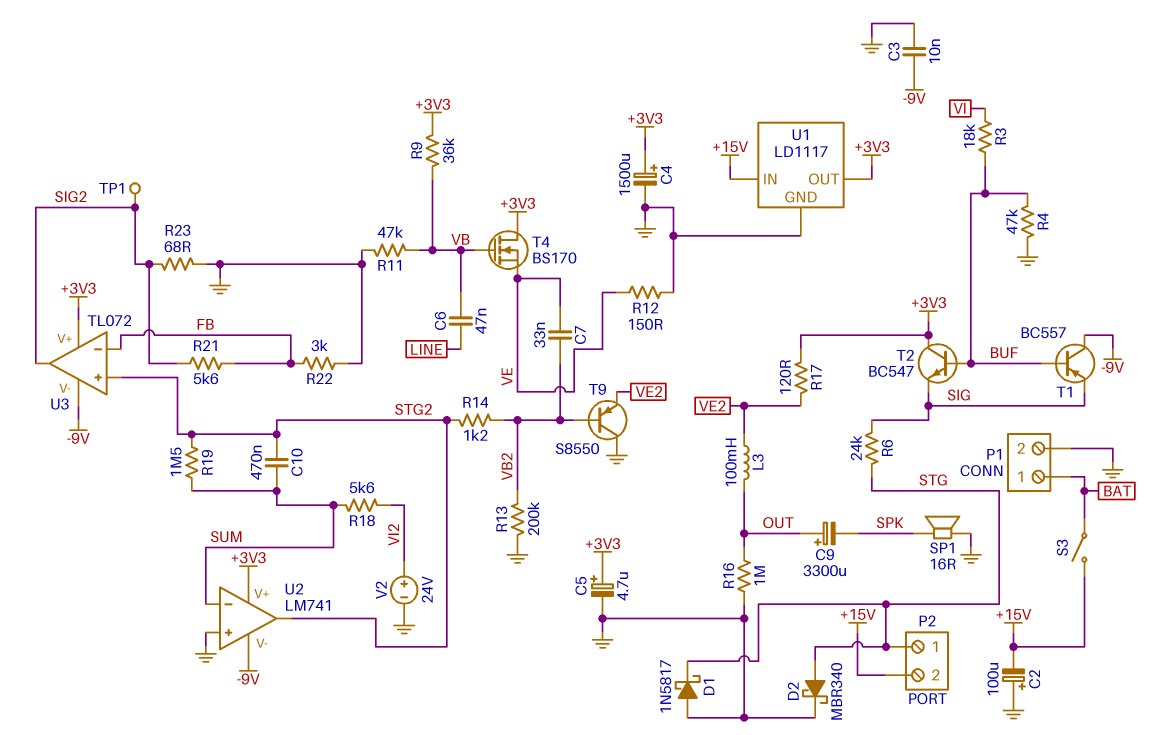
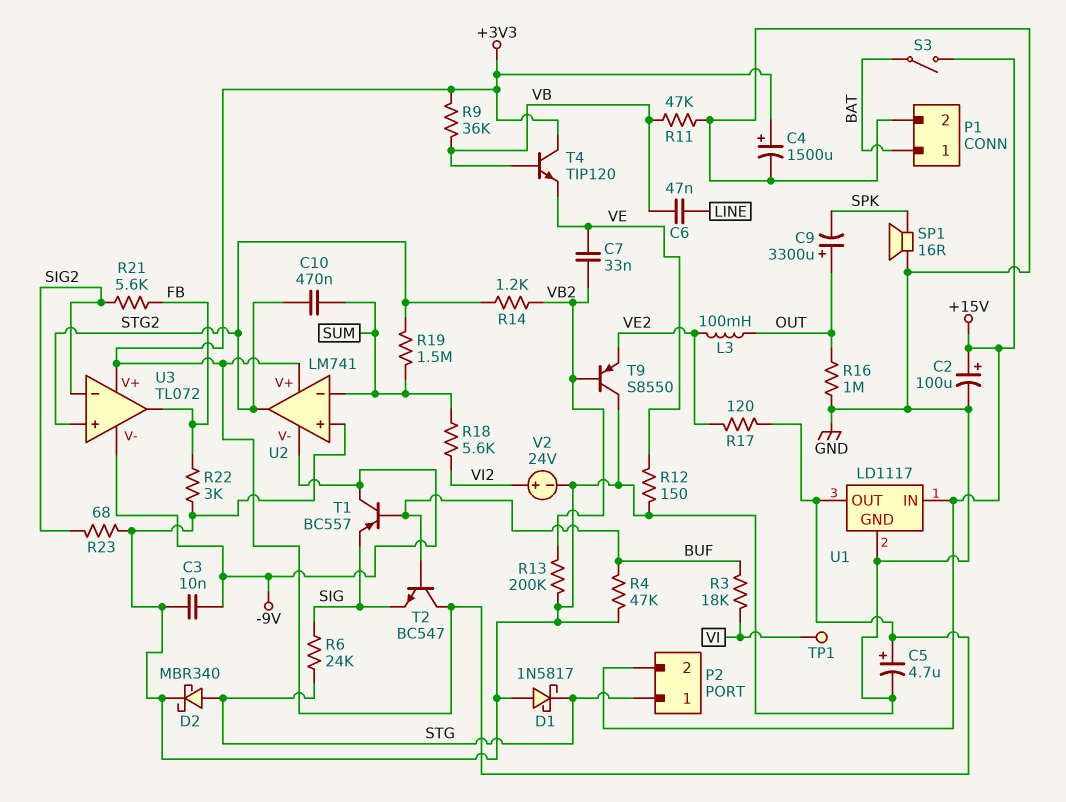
C2: 100uF (plus GND, minus +15V) -> 100uF (plus +15V, minus GND)
T4: NMOS BS170 (G VB, D +3V3, S VE) -> NPN TIP120 (B VB, C +3V3, E VE)
TP1: test point (SIG2) -> test point (VI)
U3 pin in-: FB -> SIG2
U3 pin out: SIG2 -> FB

